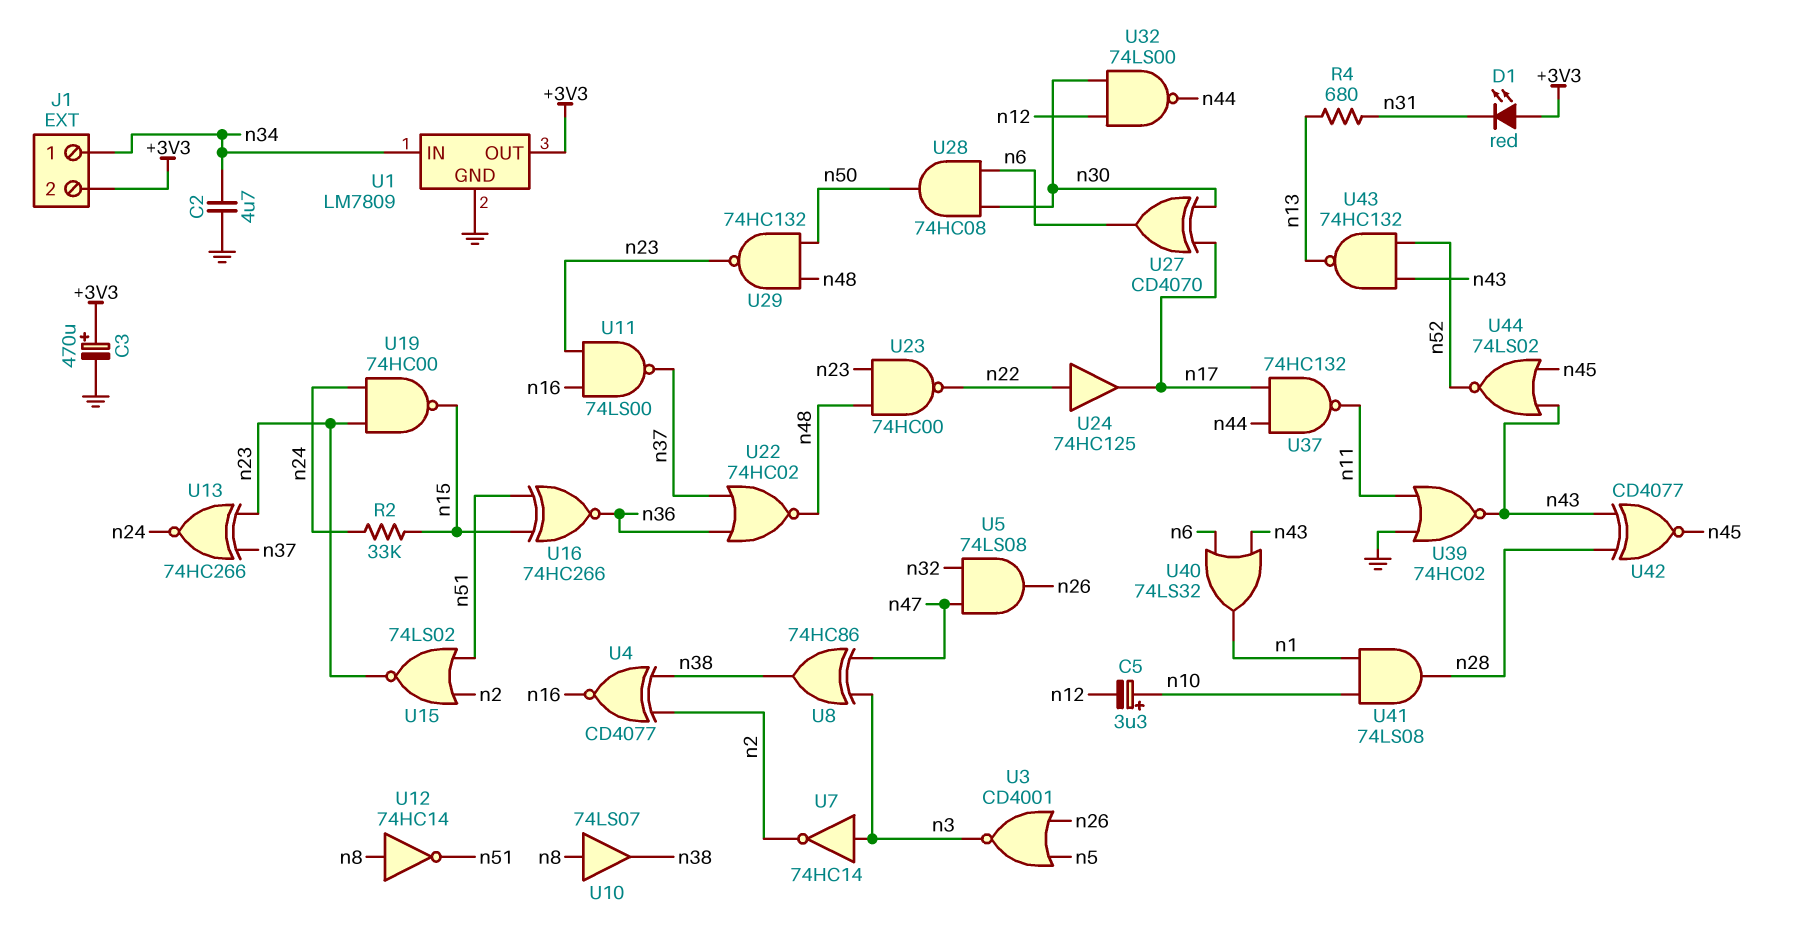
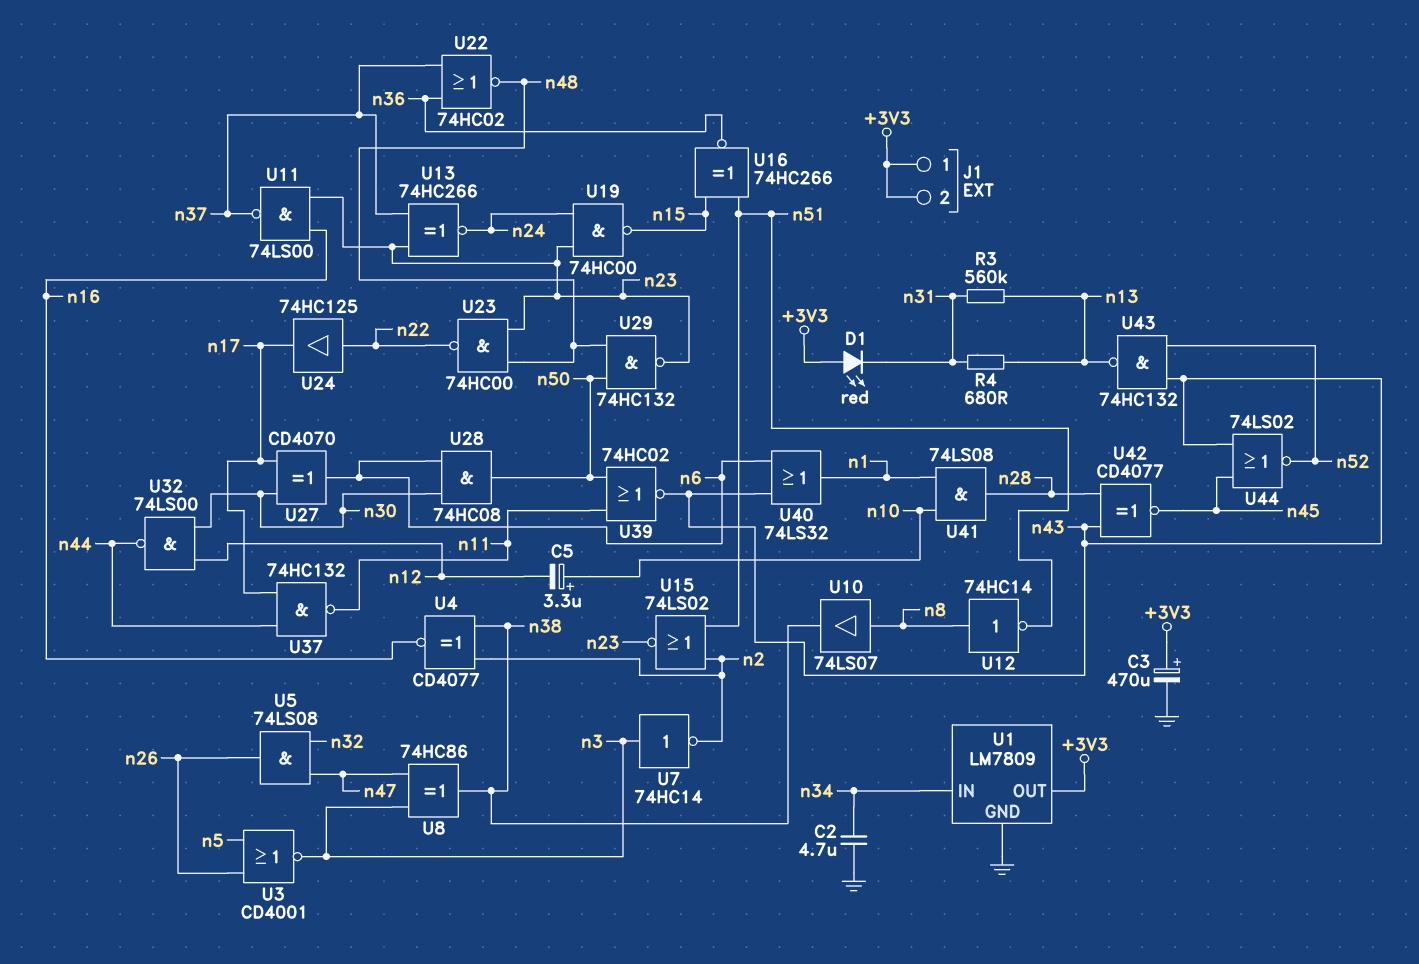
J1 pin 1: n34 -> +3V3
R2: 33k (n15, n24) -> none
R3: none -> 560k (n13, n31)
U39: NOR 74HC02 (in GND, in n11, out n43) -> NOR 74HC02 (in n11, in n50, out n43)

